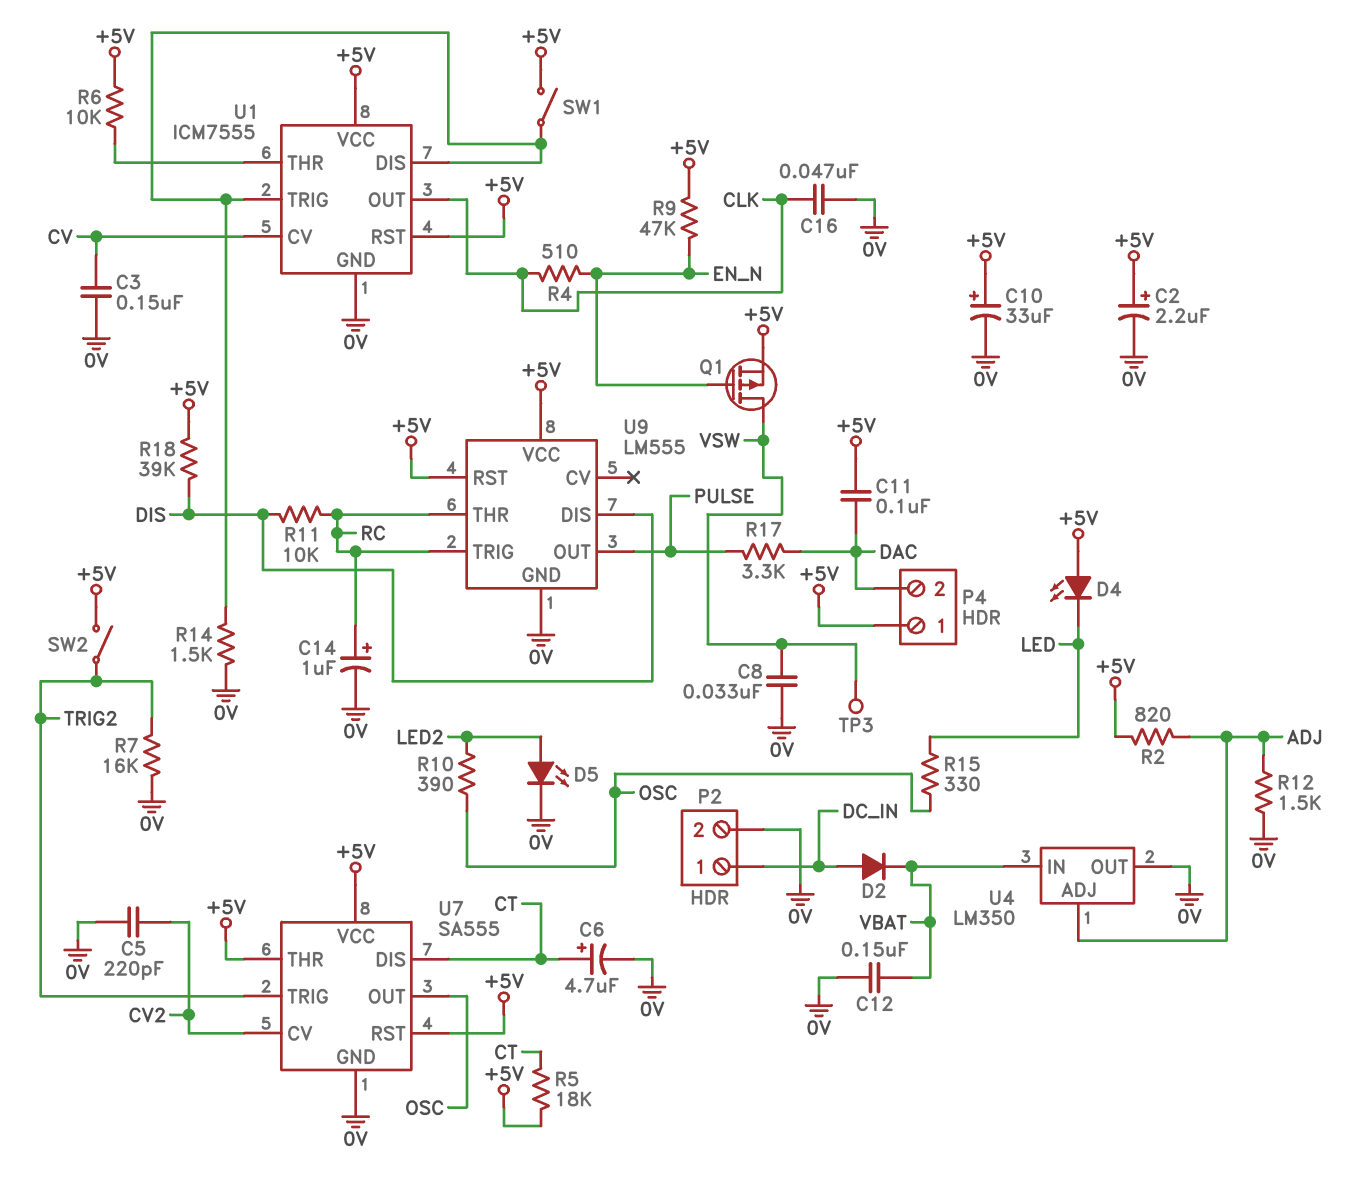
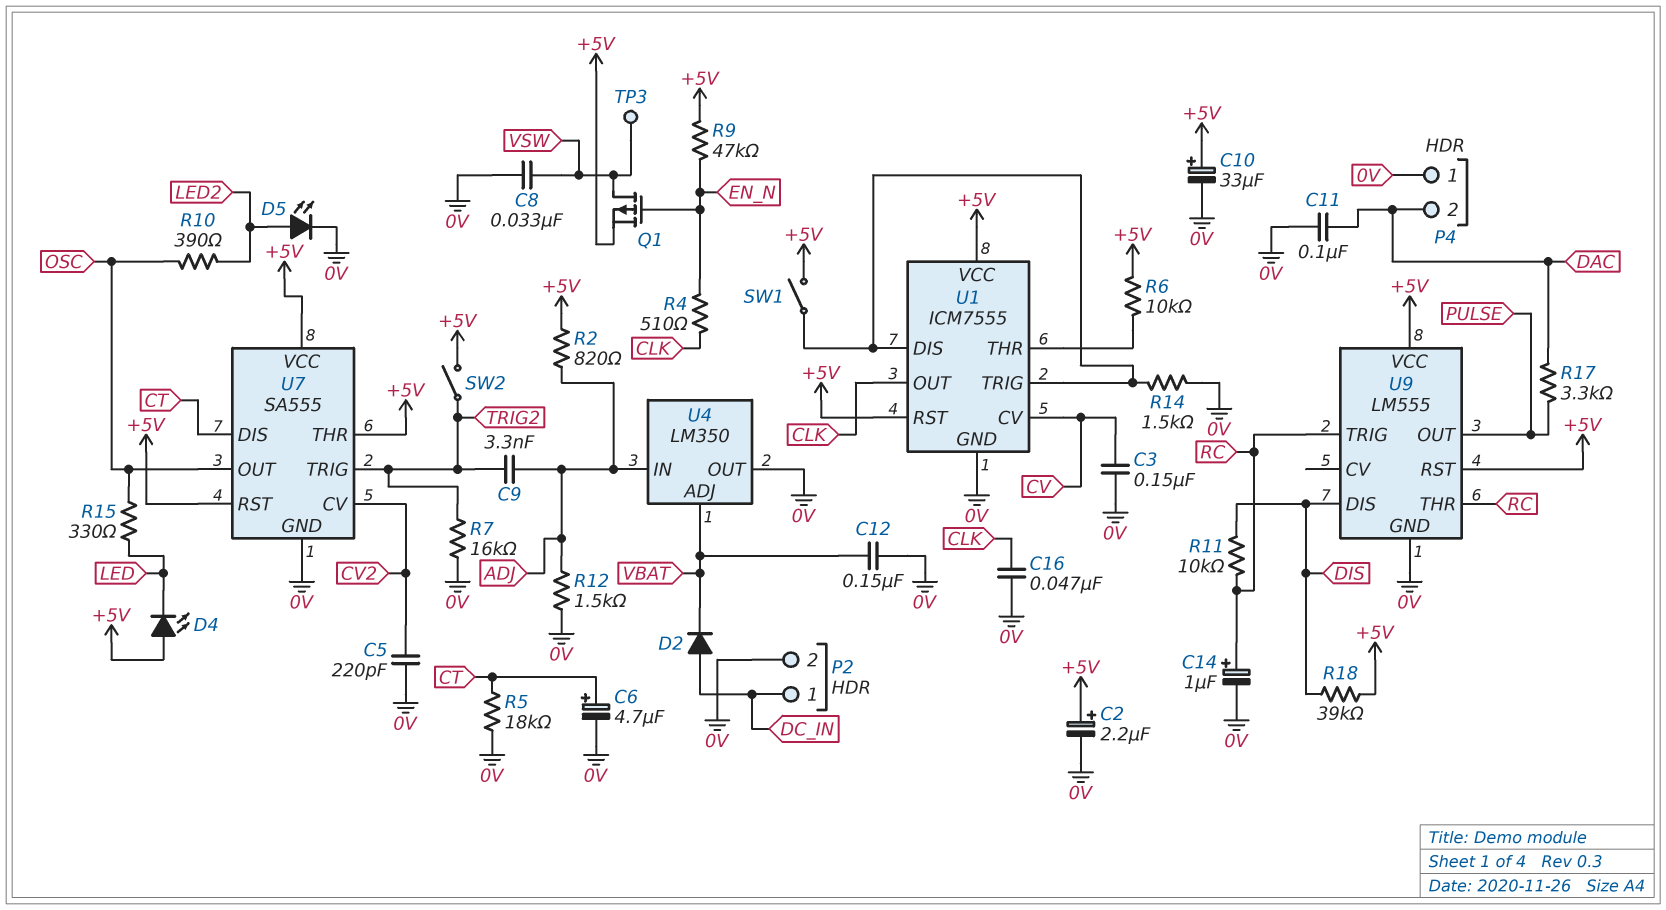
C9: none -> 3.3nF (ADJ, TRIG2)
C11: 100nF (+5V, DAC) -> 100nF (0V, DAC)
P4 pin 1: +5V -> 0V
R5: 18k (+5V, CT) -> 18k (0V, CT)
U4 pin ADJ: ADJ -> VBAT
U4 pin IN: VBAT -> ADJ

